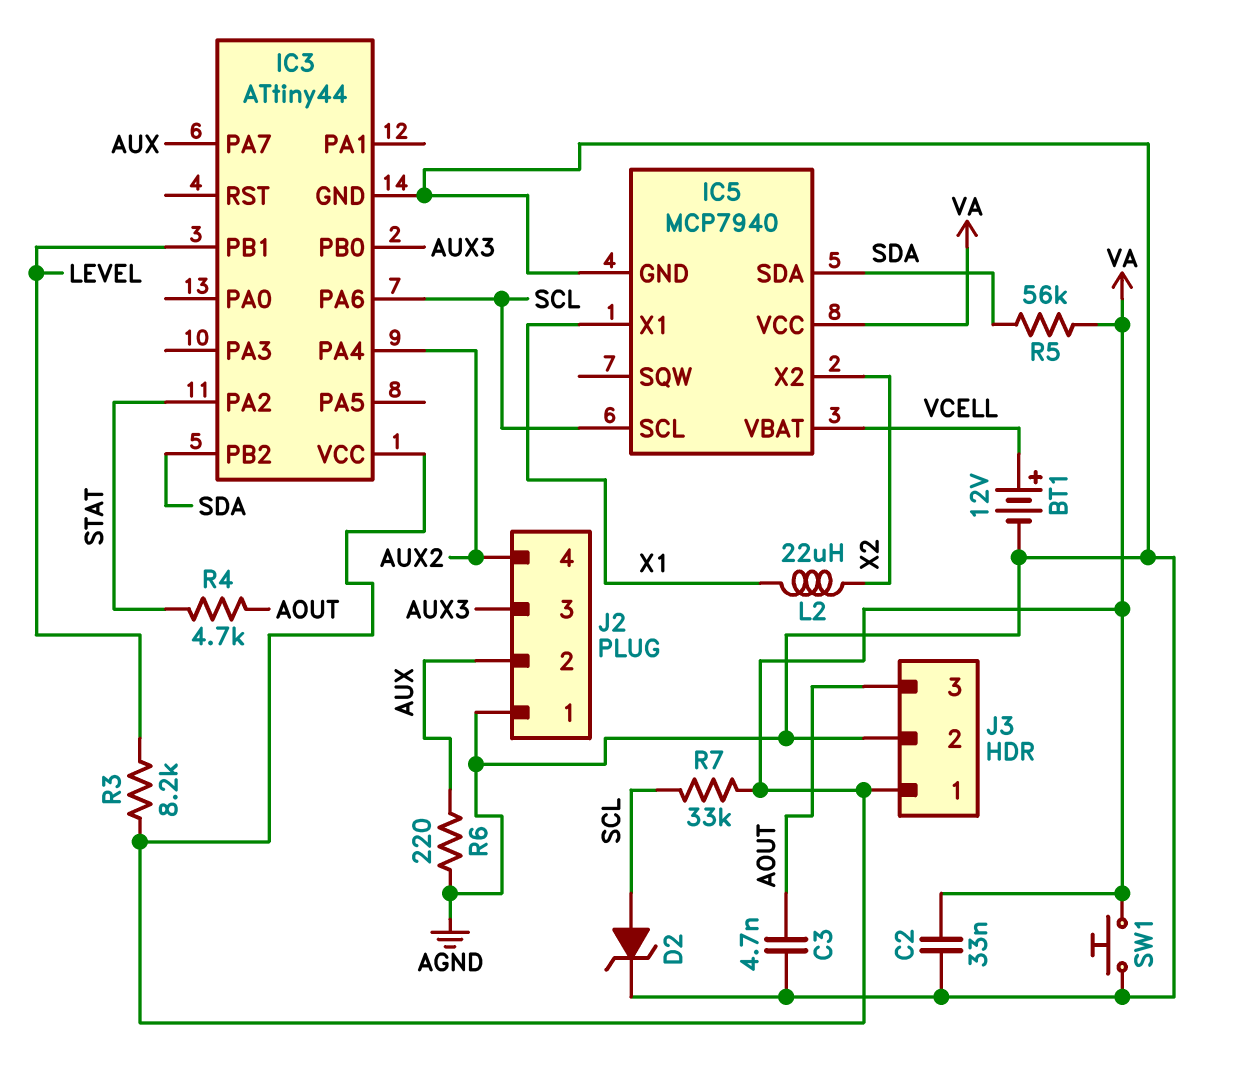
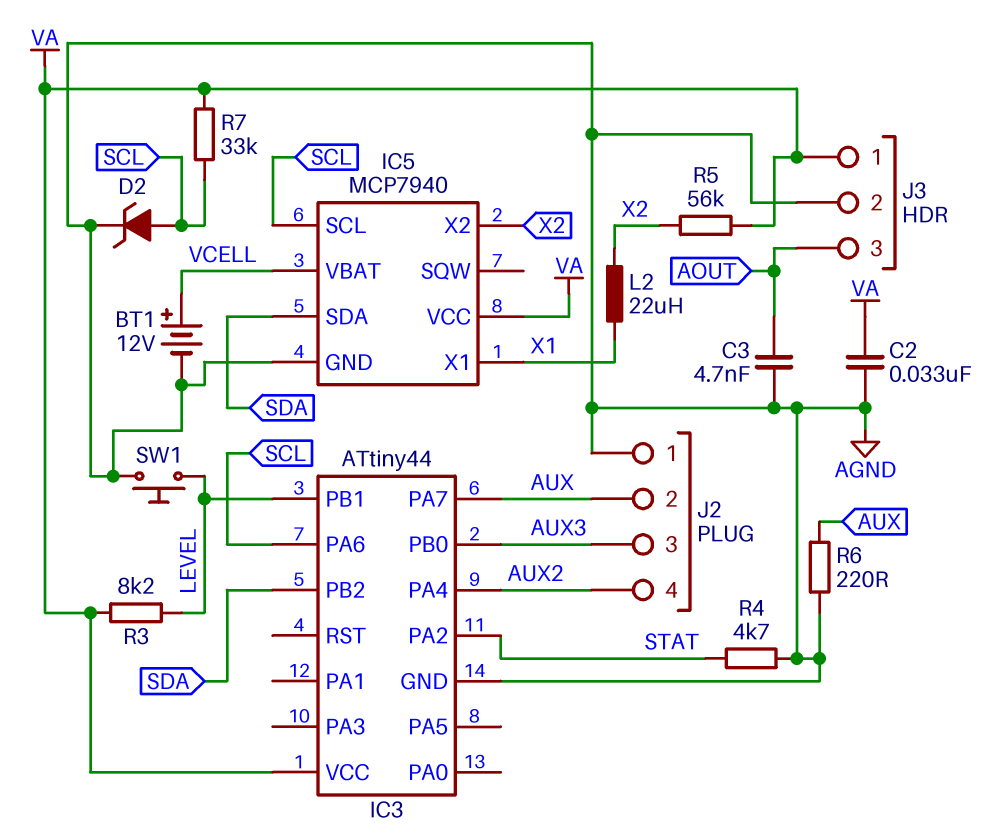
R4: 4.7k (AOUT, STAT) -> 4.7k (AGND, STAT)
R5: 56k (SDA, VA) -> 56k (VA, X2)
SW1: button (AGND, VA) -> button (AGND, LEVEL)

